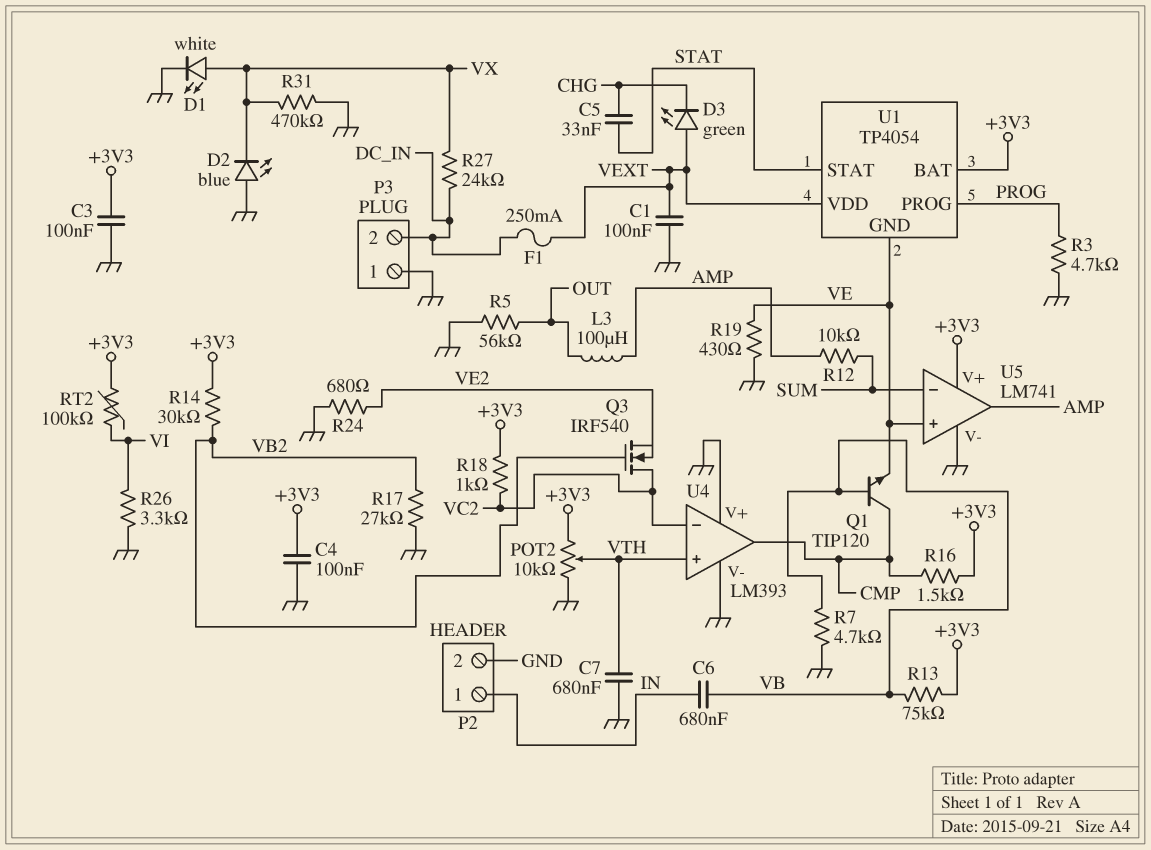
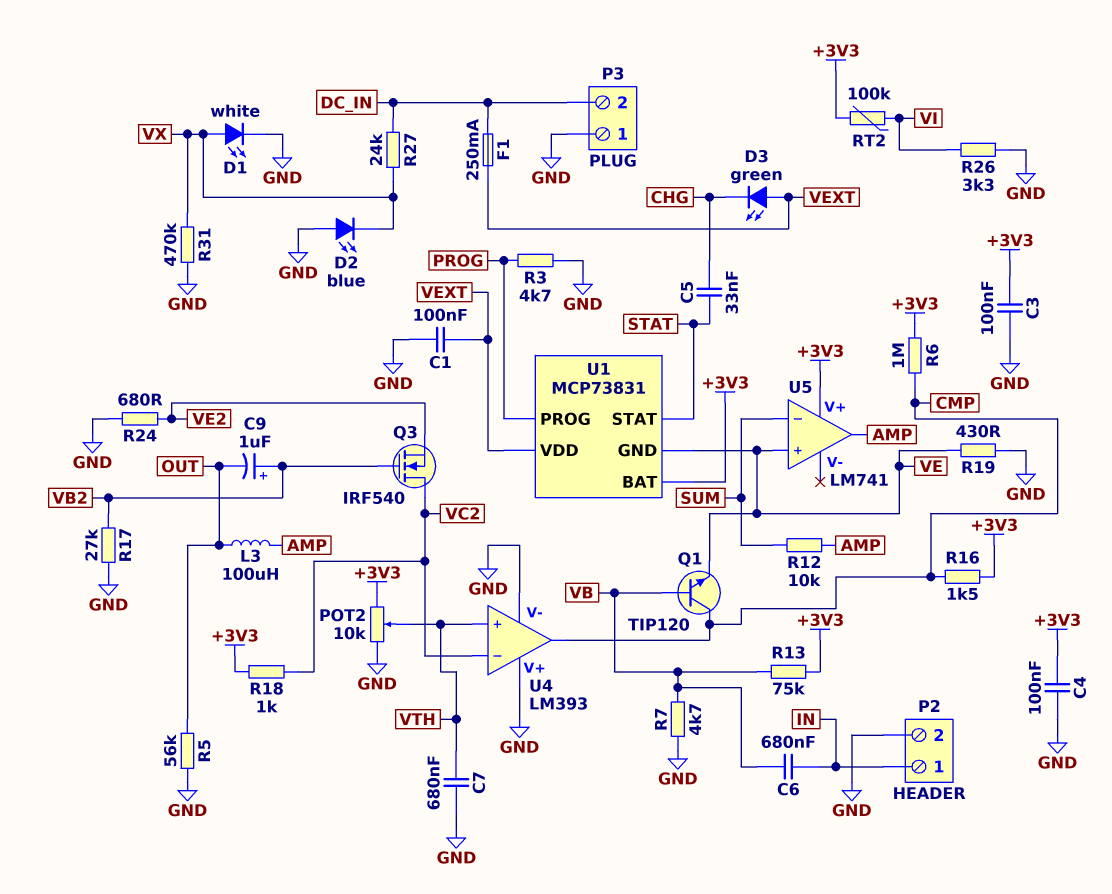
C9: none -> 1uF (plus VB2, minus OUT)
R6: none -> 1M (+3V3, CMP)
R14: 30k (+3V3, VB2) -> none
U1: TP4054 -> MCP73831
U5 pin V-: GND -> none

